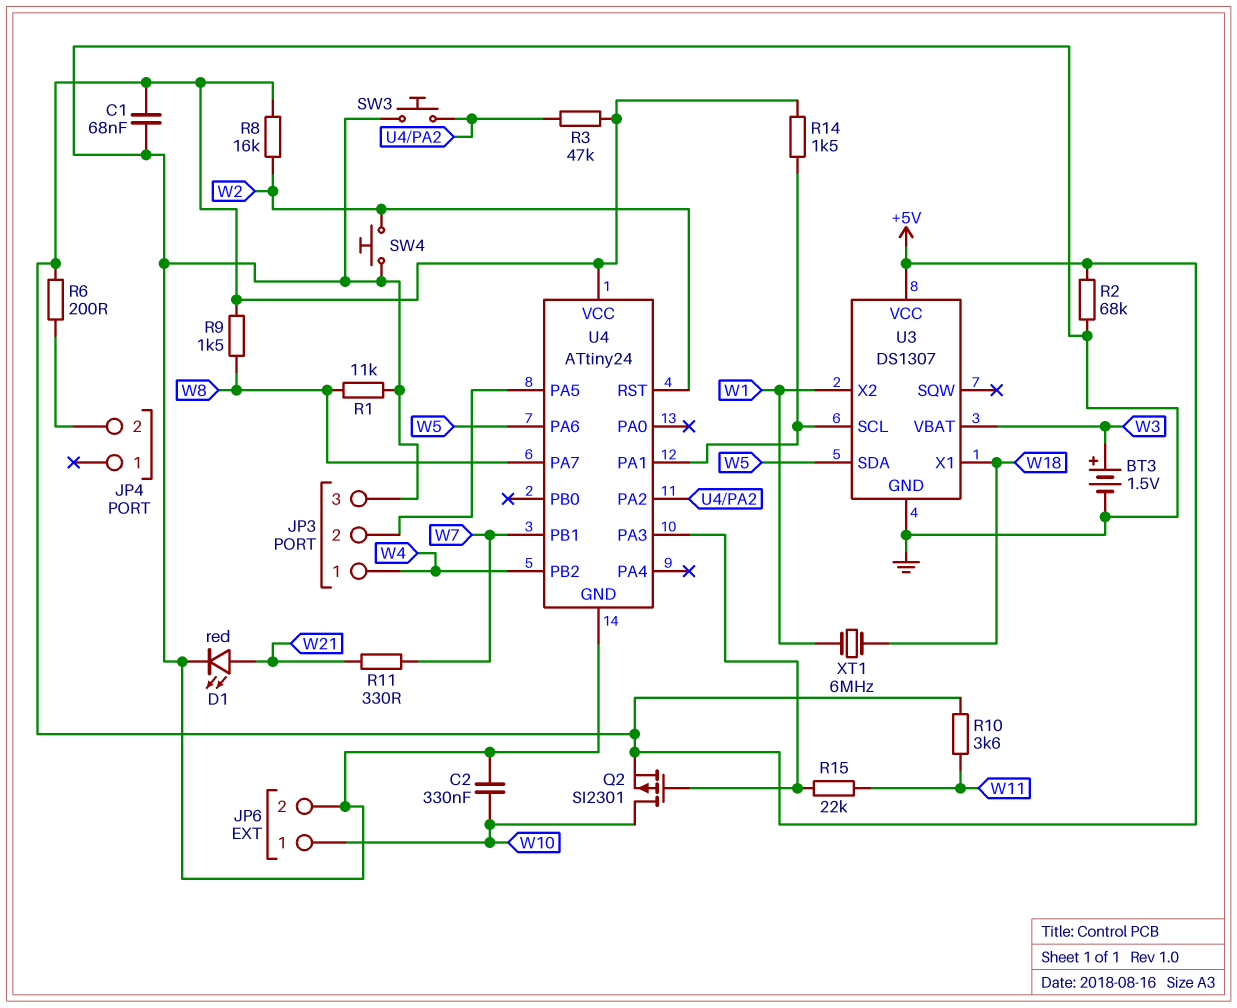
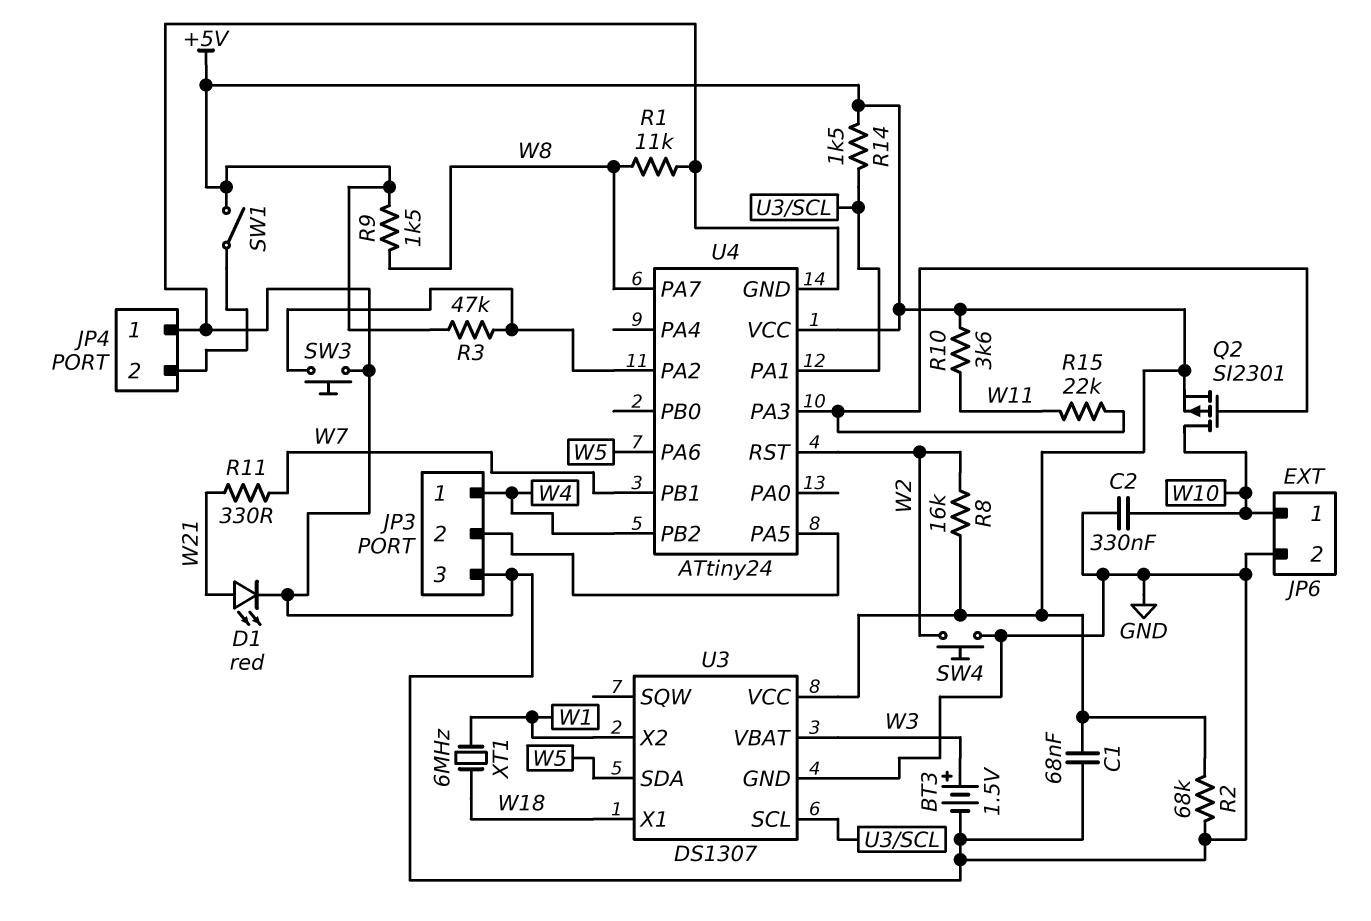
JP4 pin 1: none -> GND
R6: 200 (+5V, JP4/2) -> none
SW1: none -> switch (+5V, JP4/2)

